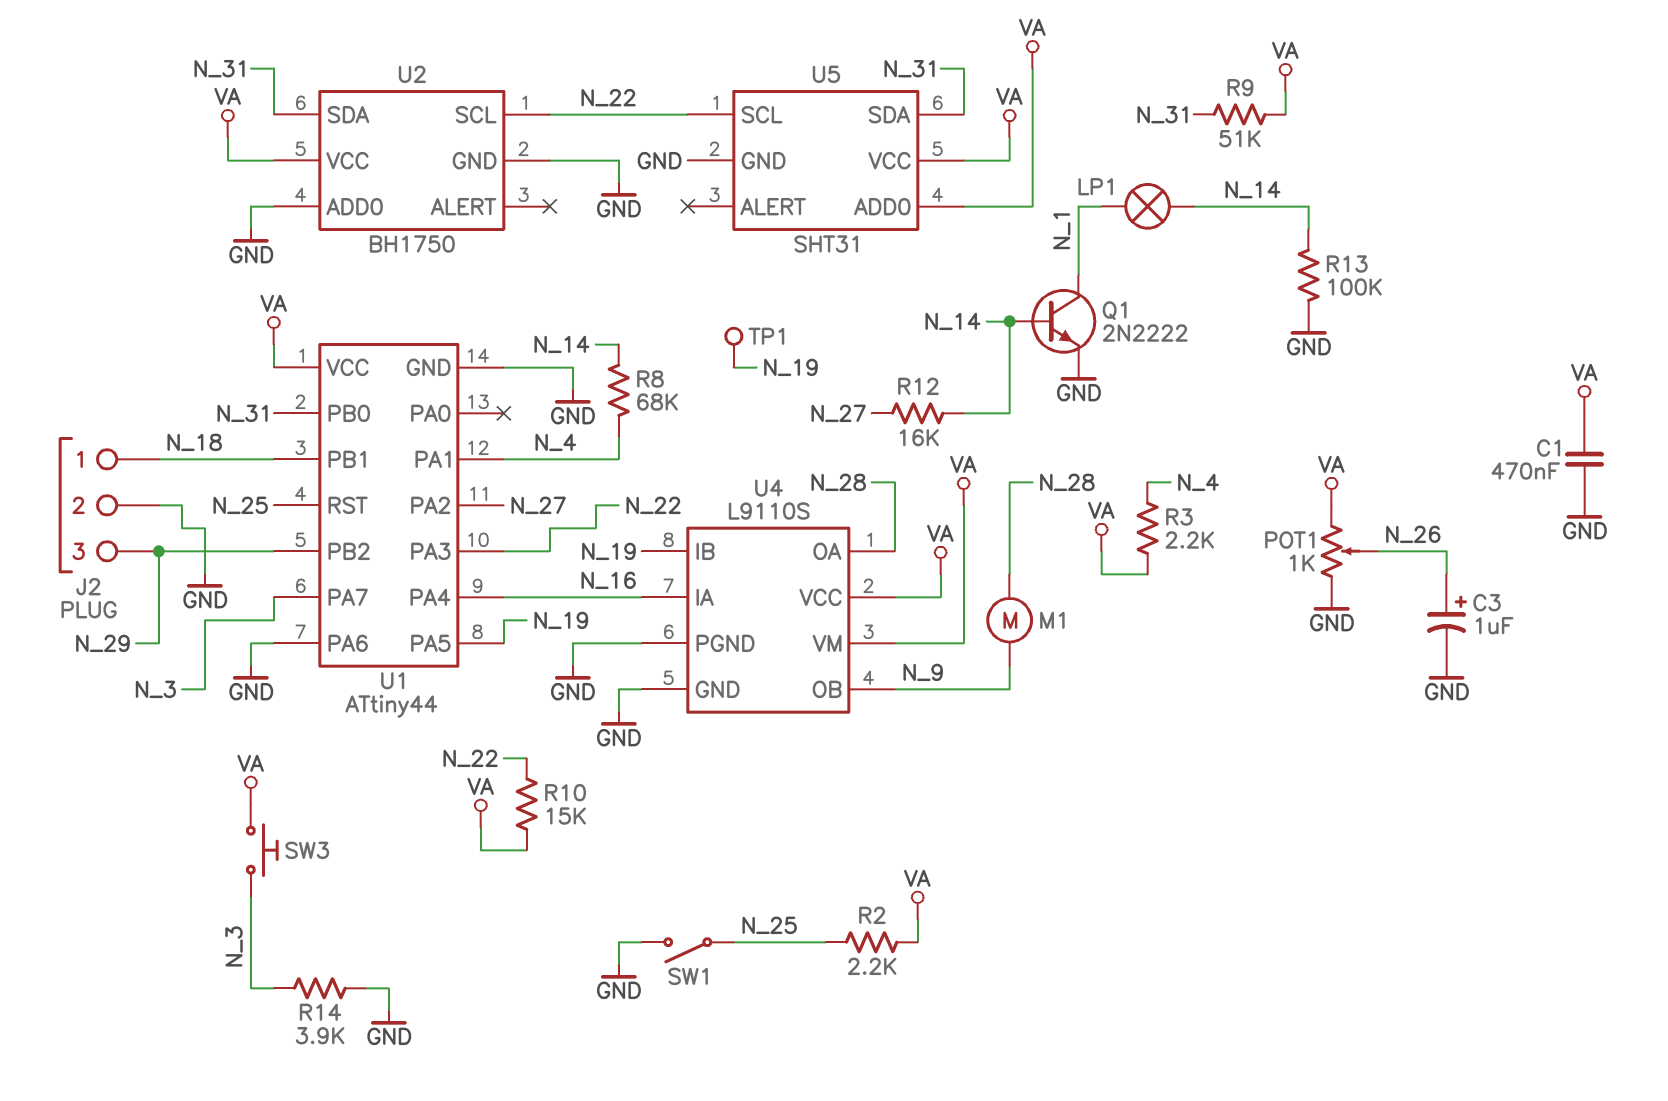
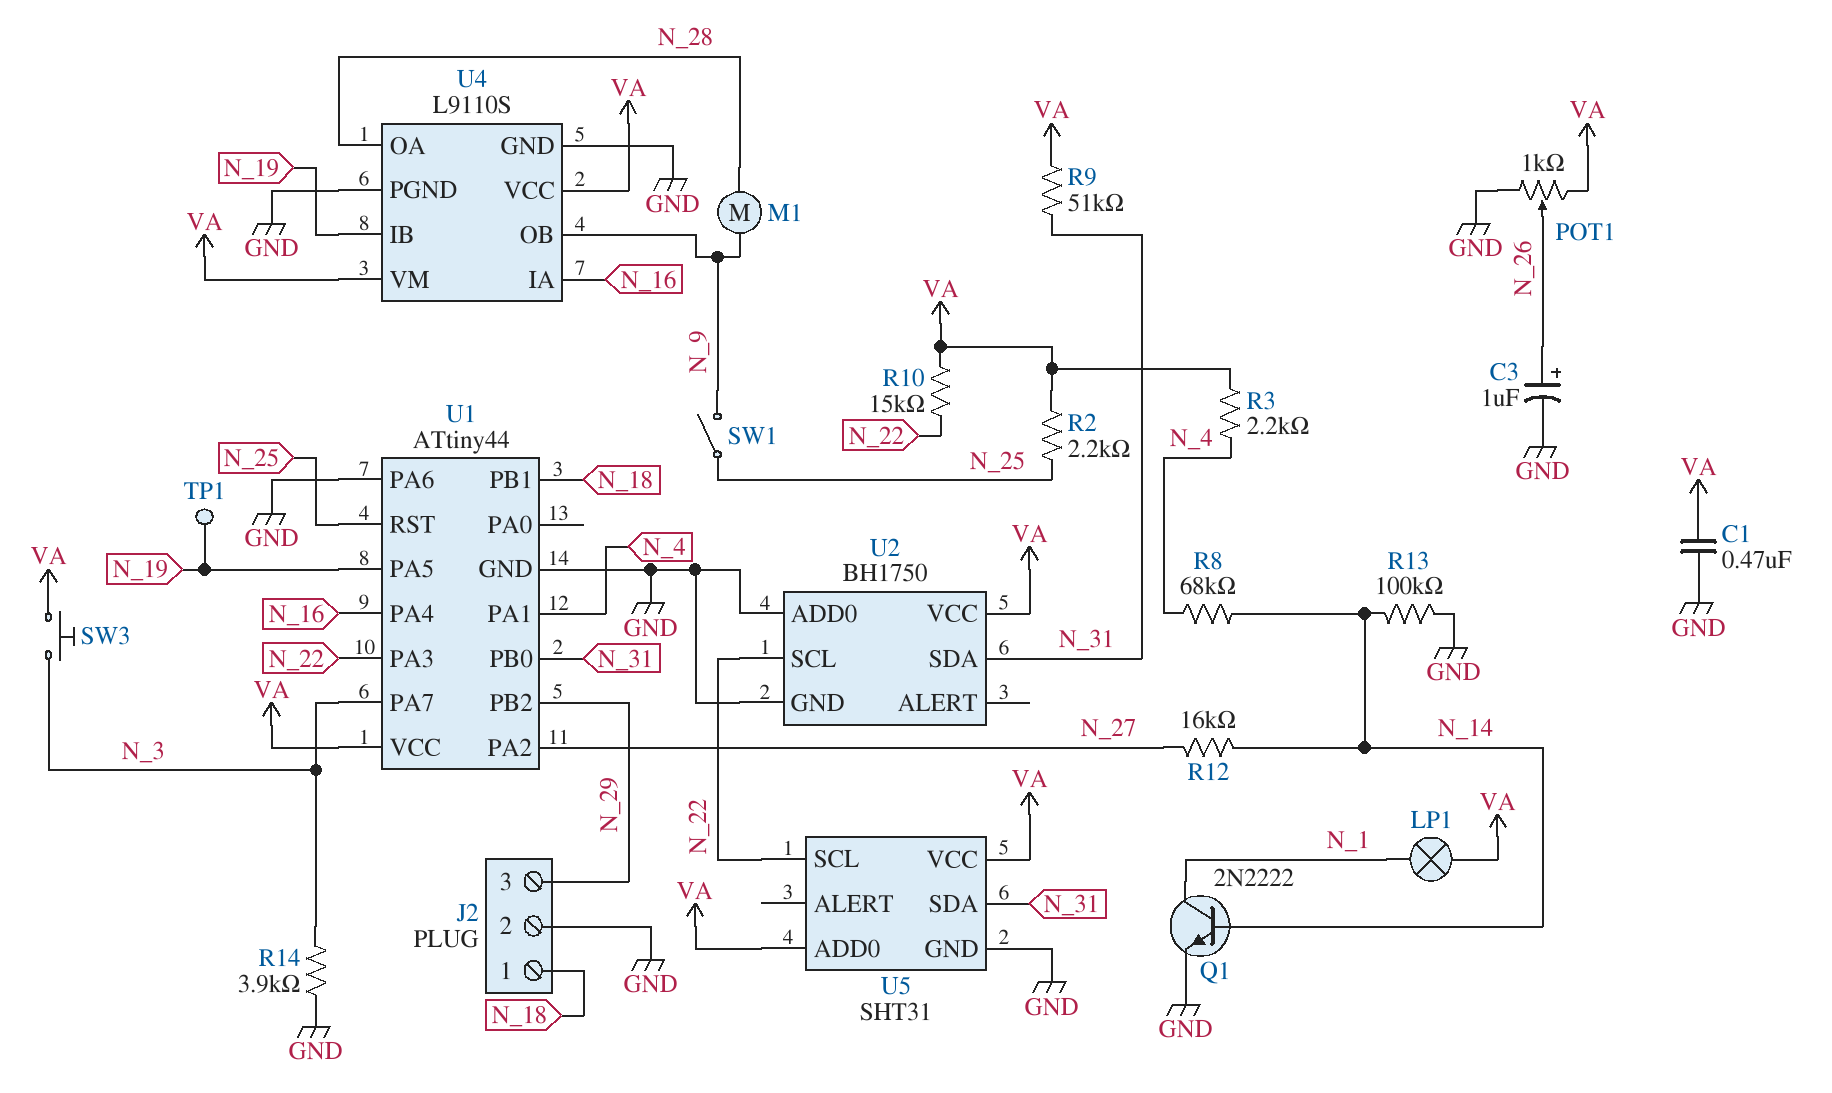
LP1: lamp (N_1, N_14) -> lamp (N_1, VA)
SW1: switch (GND, N_25) -> switch (N_9, N_25)

